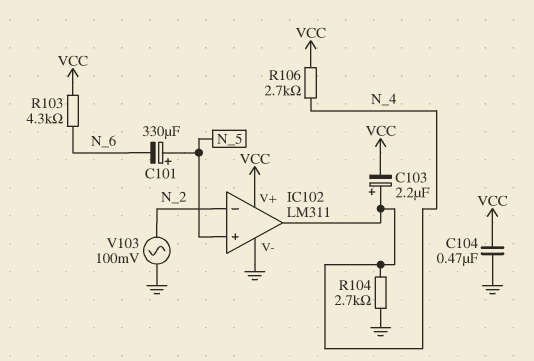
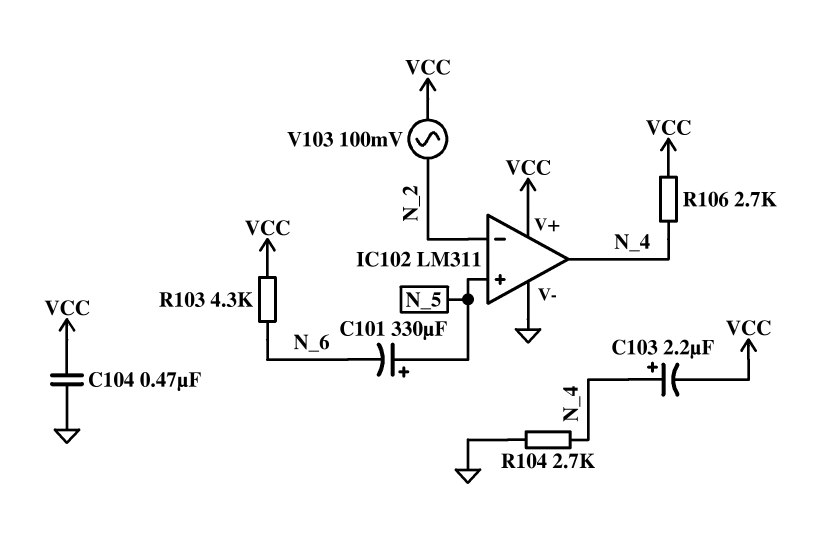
V103: AC 100mV (GND, N_2) -> AC 100mV (N_2, VCC)

